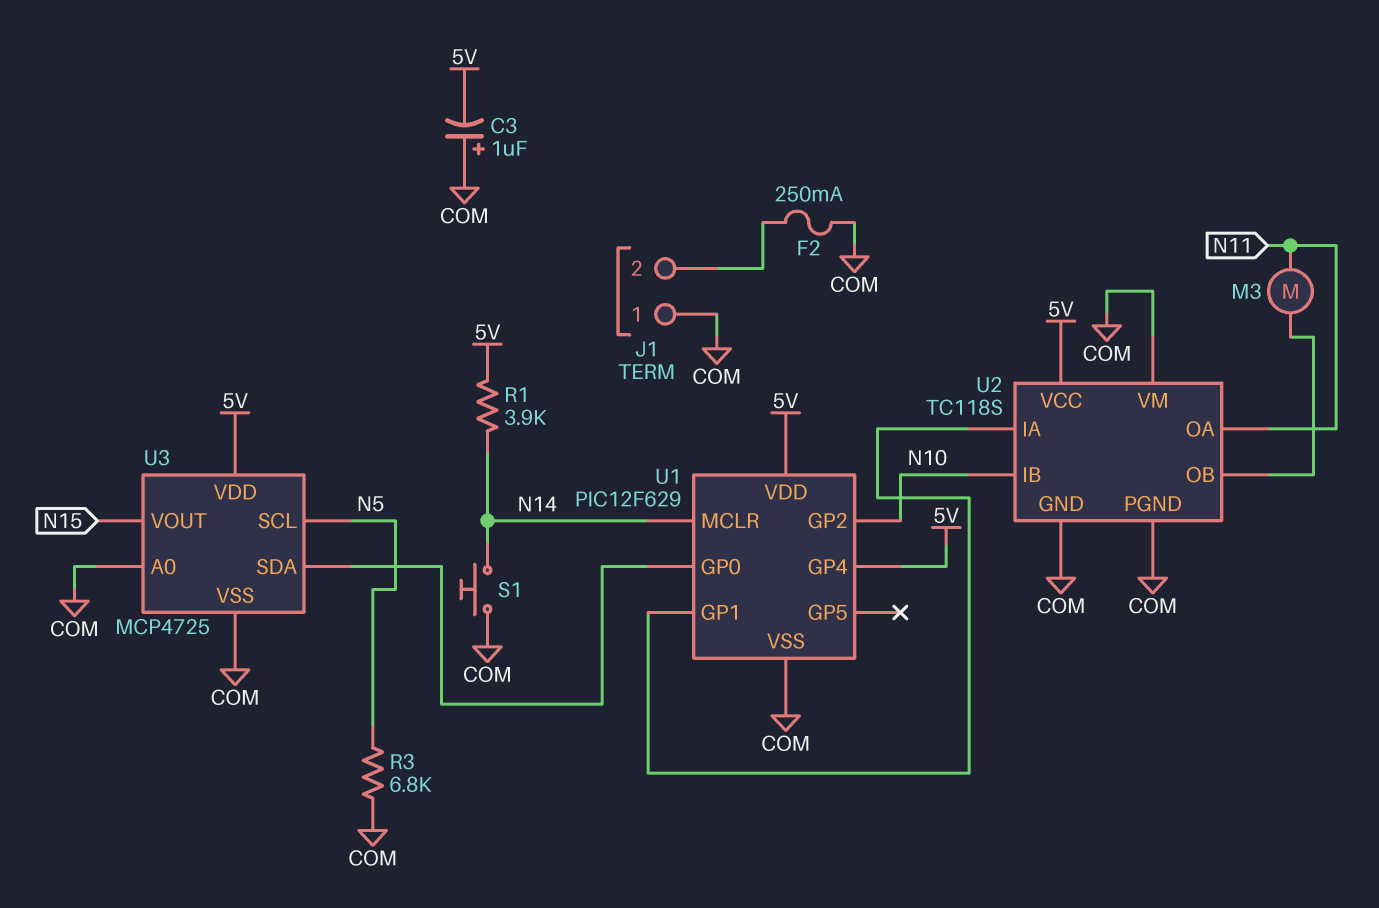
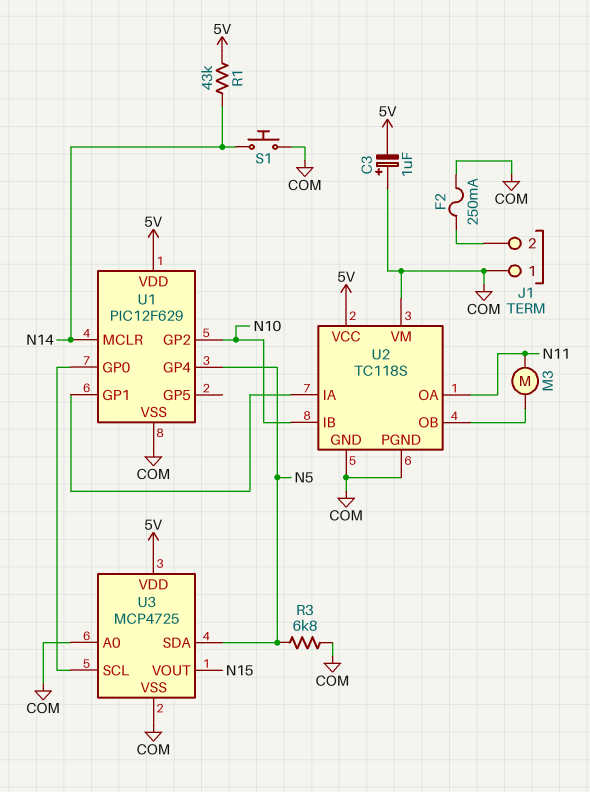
R1: 3.9k (5V, N14) -> 43k (5V, N14)
U1 pin GP4: 5V -> N5
U3 pin SCL: N5 -> U1/GP0
U3 pin SDA: U1/GP0 -> N5

